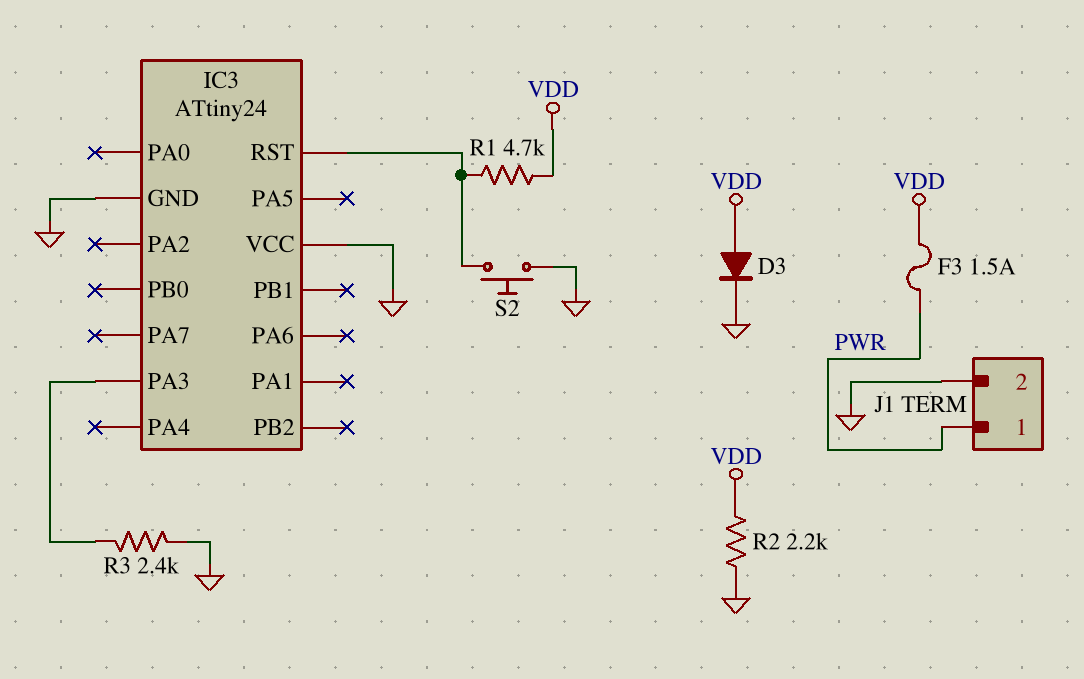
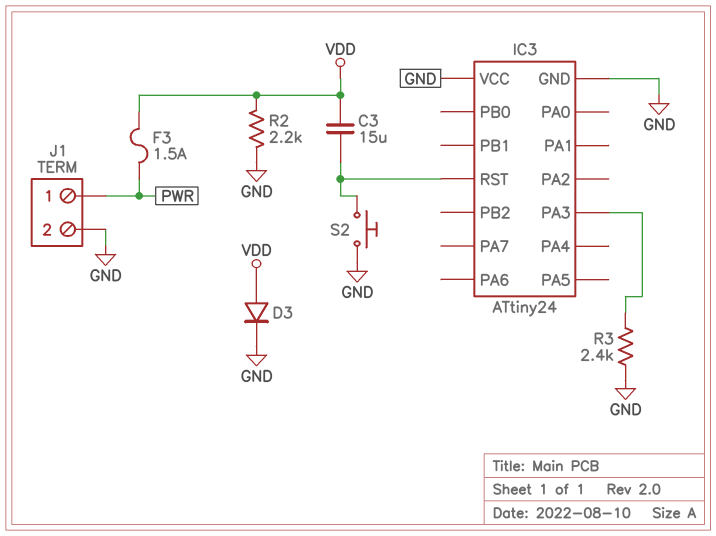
C3: none -> 15uF (IC3/RST, VDD)
R1: 4.7k (IC3/RST, VDD) -> none

